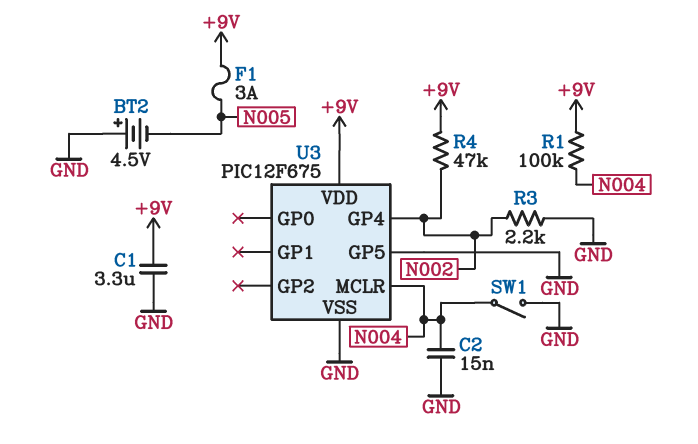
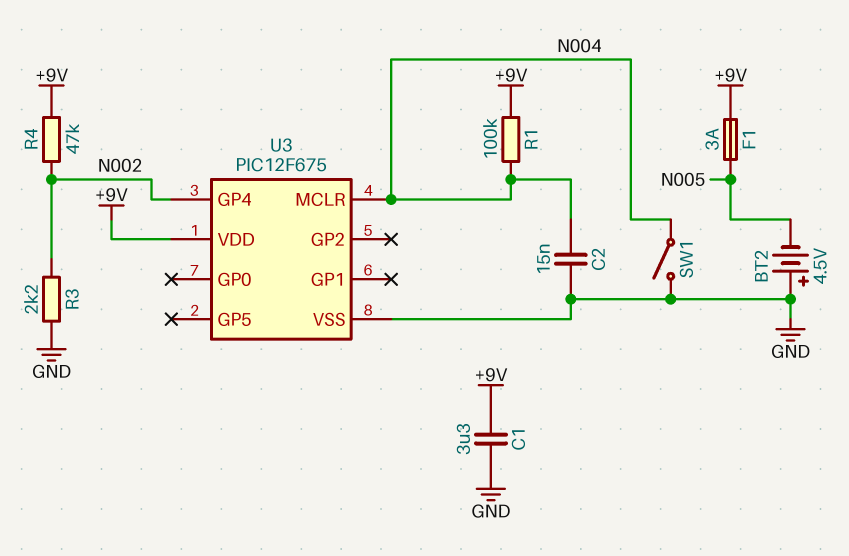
U3 pin GP5: GND -> none

